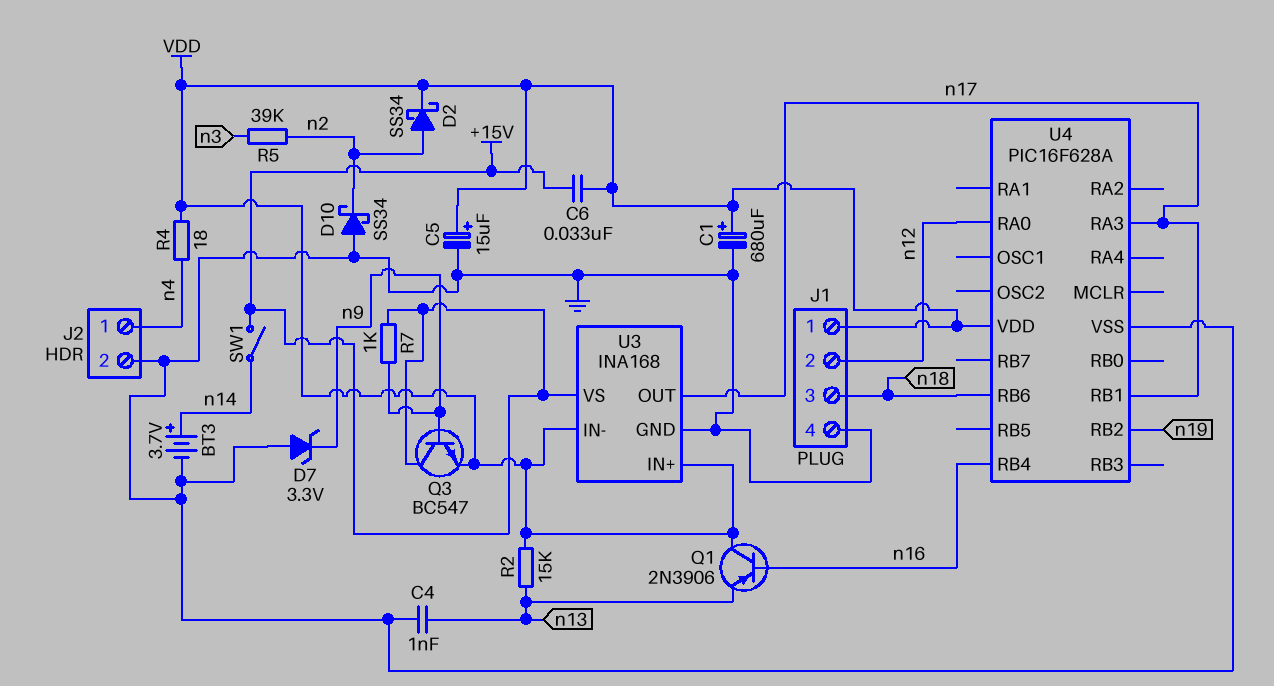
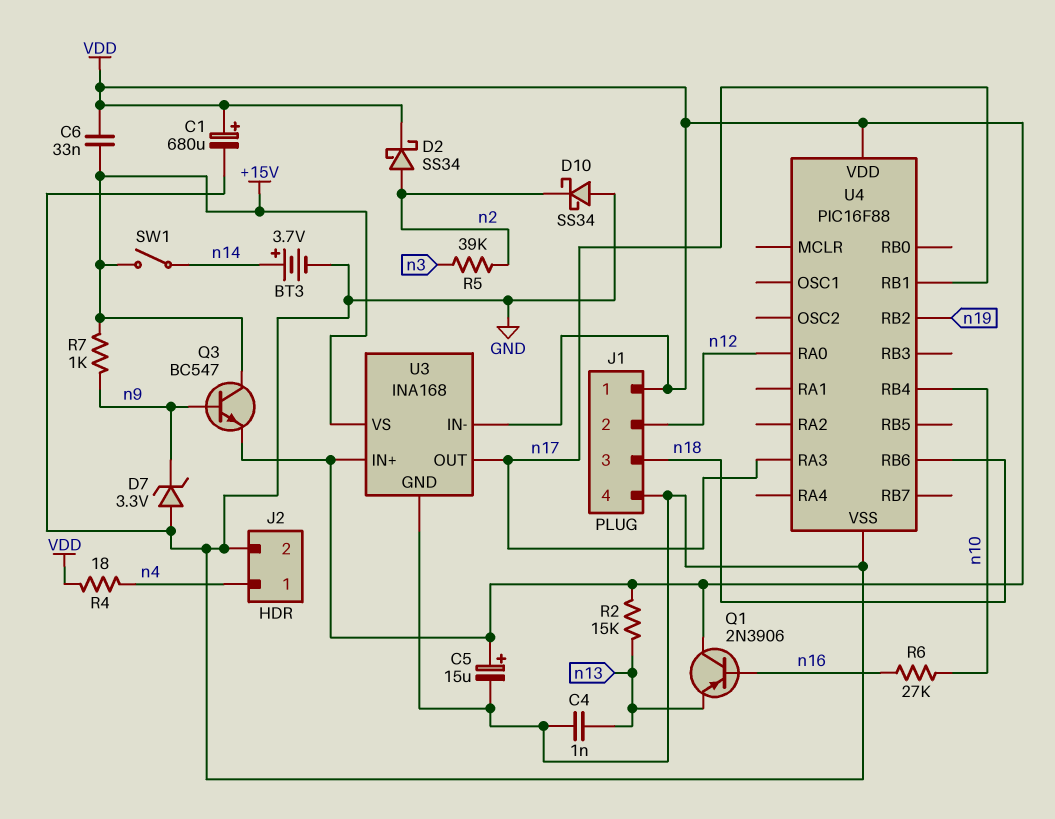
R6: none -> 27k (n10, n16)
U4: PIC16F628A -> PIC16F88
U4 pin RB4: n16 -> n10

